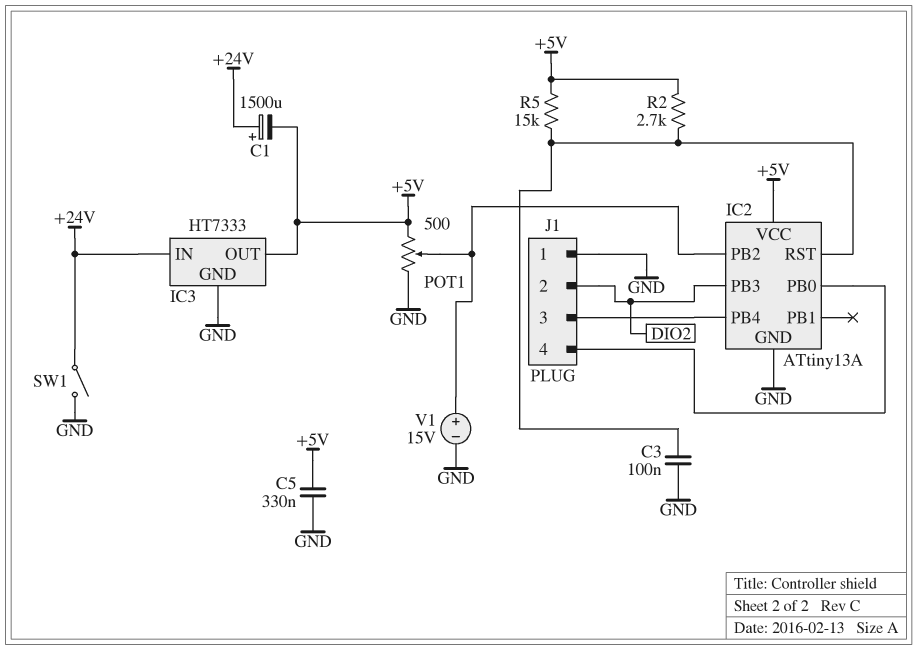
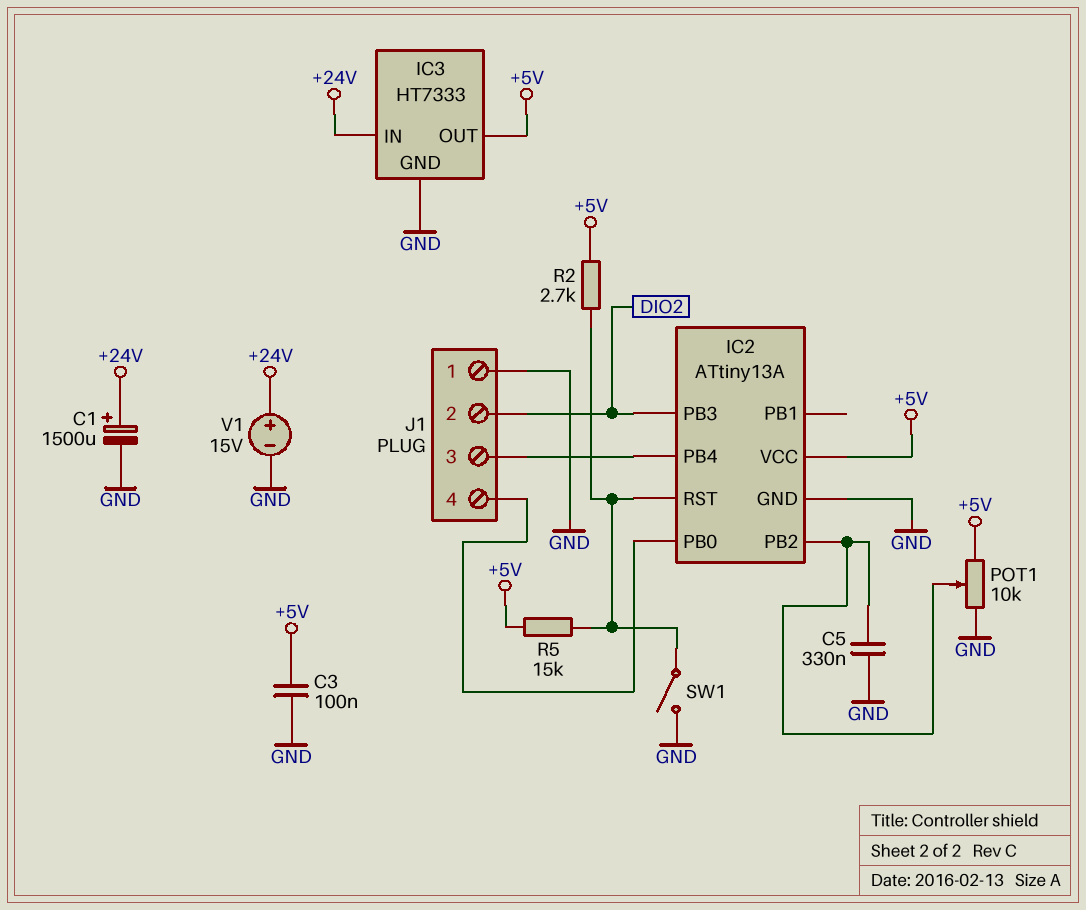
C1: 1500uF (plus +24V, minus +5V) -> 1500uF (plus +24V, minus GND)
C3: 100nF (GND, IC2/RST) -> 100nF (+5V, GND)
C5: 330nF (+5V, GND) -> 330nF (GND, IC2/PB2)
POT1: 500 (+5V, GND, wiper IC2/PB2) -> 10k (+5V, GND, wiper IC2/PB2)
SW1: switch (+24V, GND) -> switch (GND, IC2/RST)
V1: 15V (plus IC2/PB2, minus GND) -> 15V (plus +24V, minus GND)

